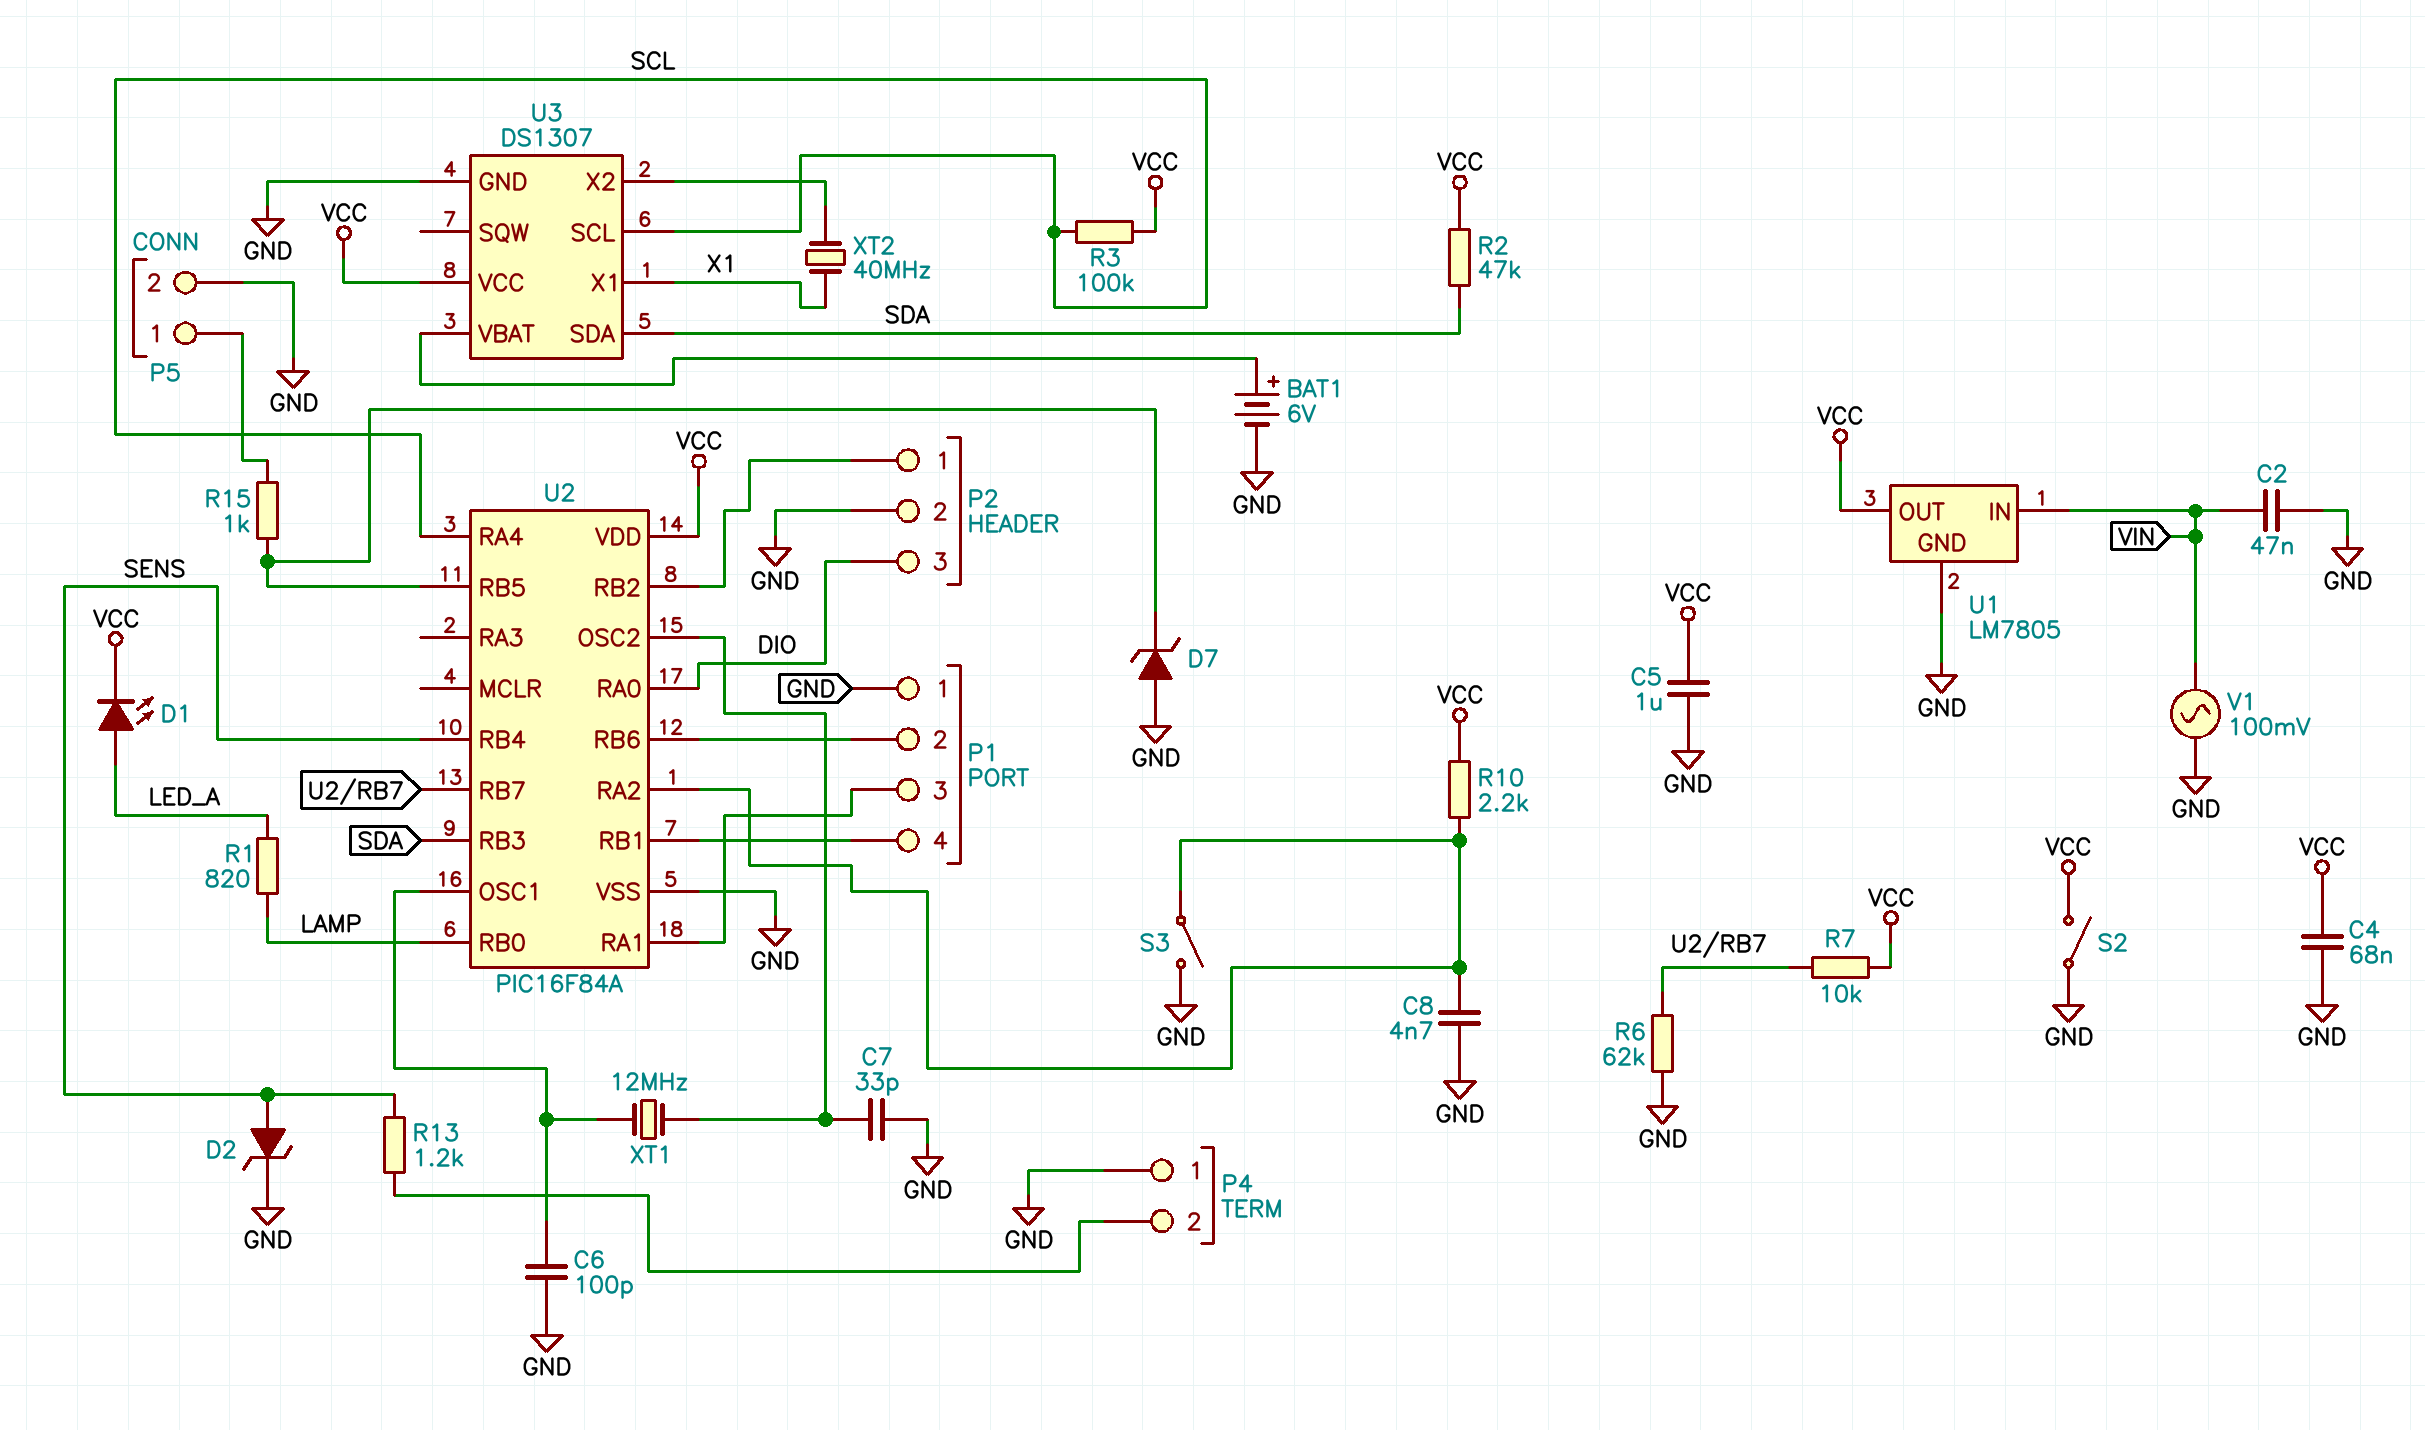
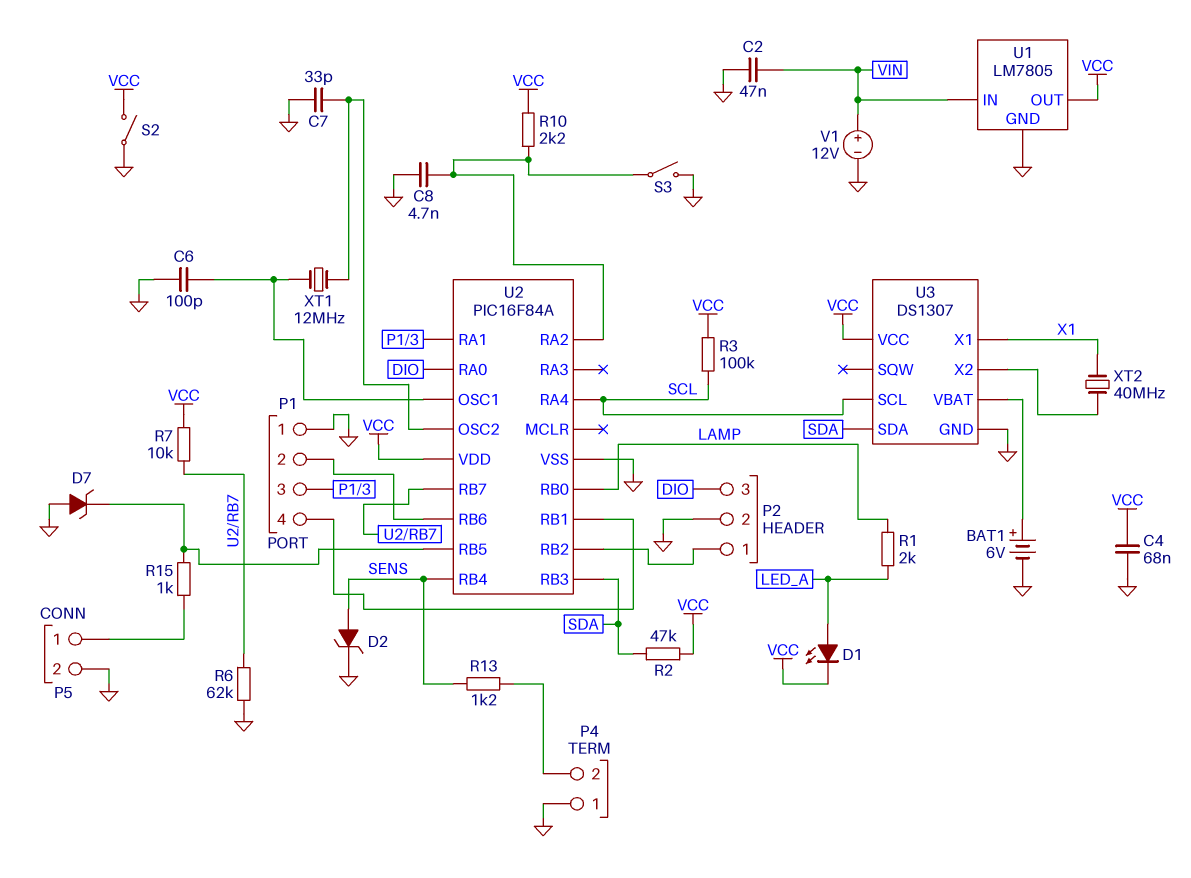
C5: 1uF (GND, VCC) -> none
R1: 820 (LAMP, LED_A) -> 2k (LAMP, LED_A)
V1: AC 100mV (GND, VIN) -> 12V (plus VIN, minus GND)

